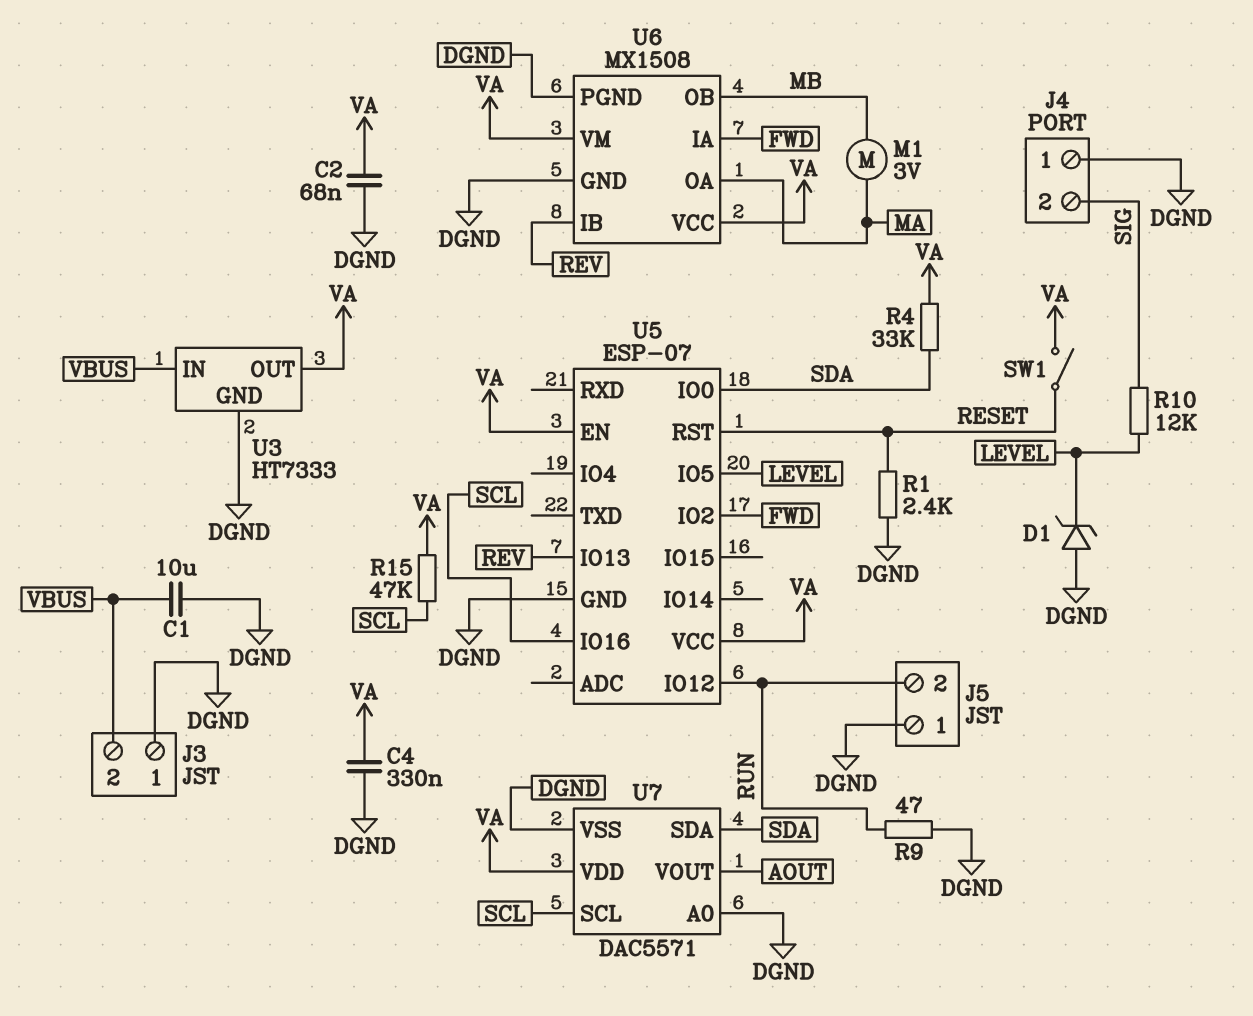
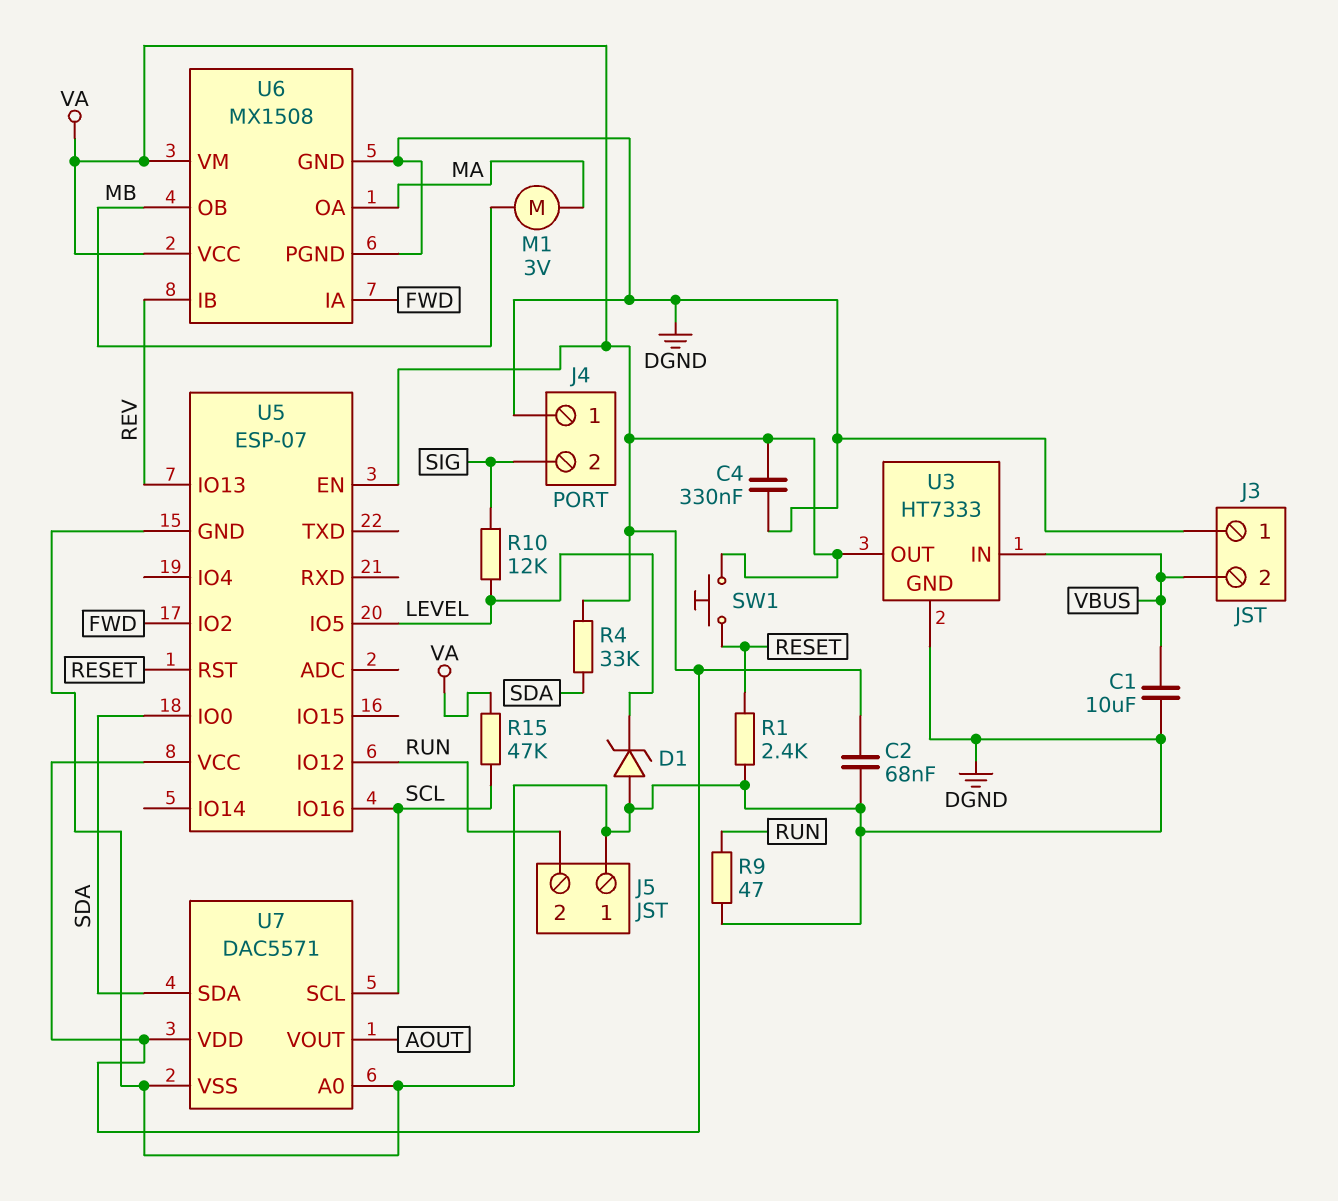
SW1: switch (RESET, VA) -> button (RESET, VA)

